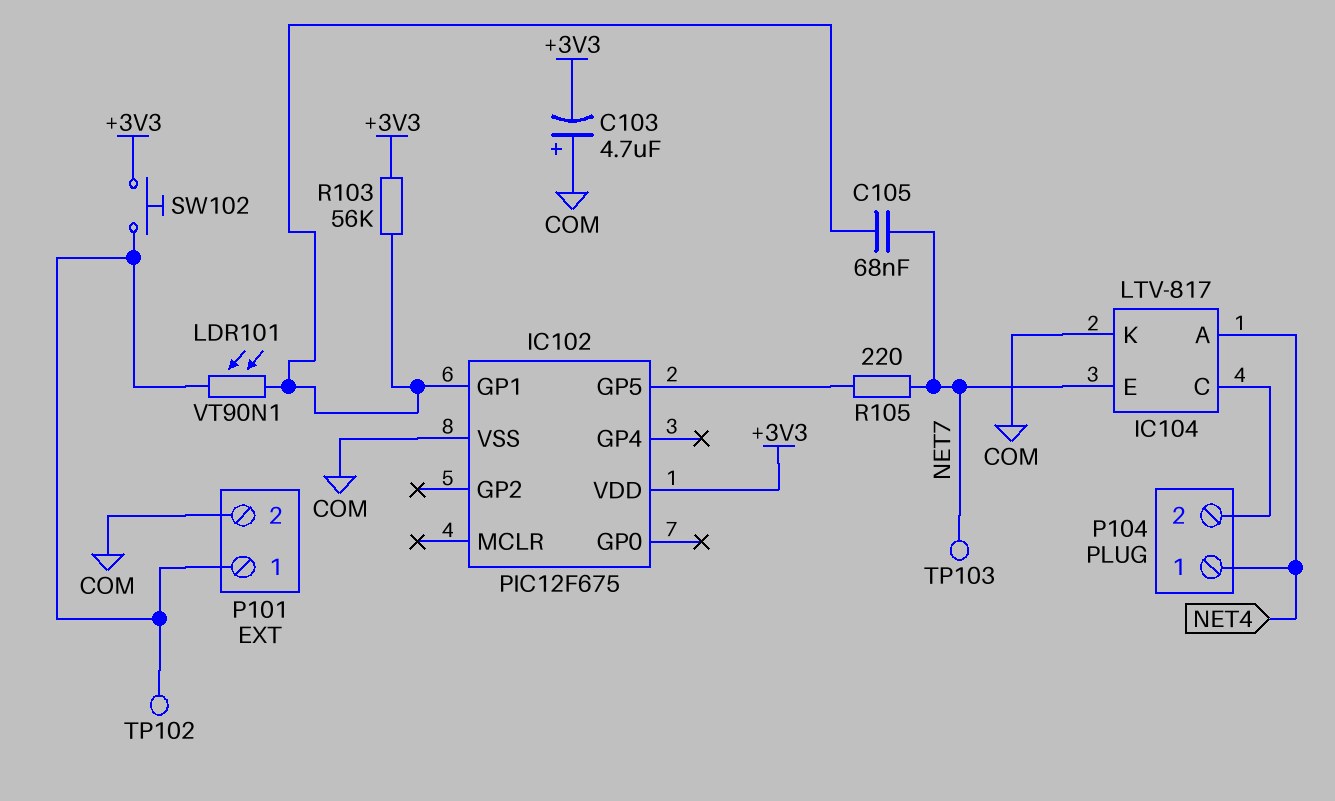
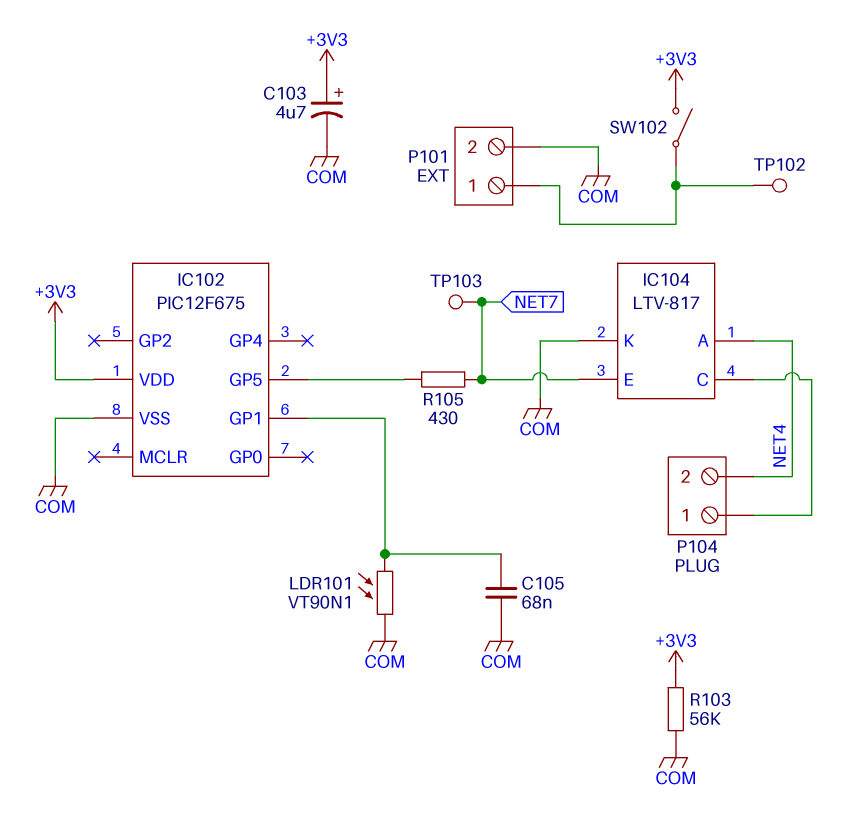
C103: 4.7uF (plus COM, minus +3V3) -> 4.7uF (plus +3V3, minus COM)
C105: 68nF (IC102/GP1, NET7) -> 68nF (COM, IC102/GP1)
LDR101: VT90N1 (IC102/GP1, P101/1) -> VT90N1 (COM, IC102/GP1)
P104 pin 1: NET4 -> IC104/C
P104 pin 2: IC104/C -> NET4
R103: 56k (+3V3, IC102/GP1) -> 56k (+3V3, COM)
R105: 220 (IC102/GP5, NET7) -> 430 (IC102/GP5, NET7)
SW102: button (+3V3, P101/1) -> switch (+3V3, P101/1)

